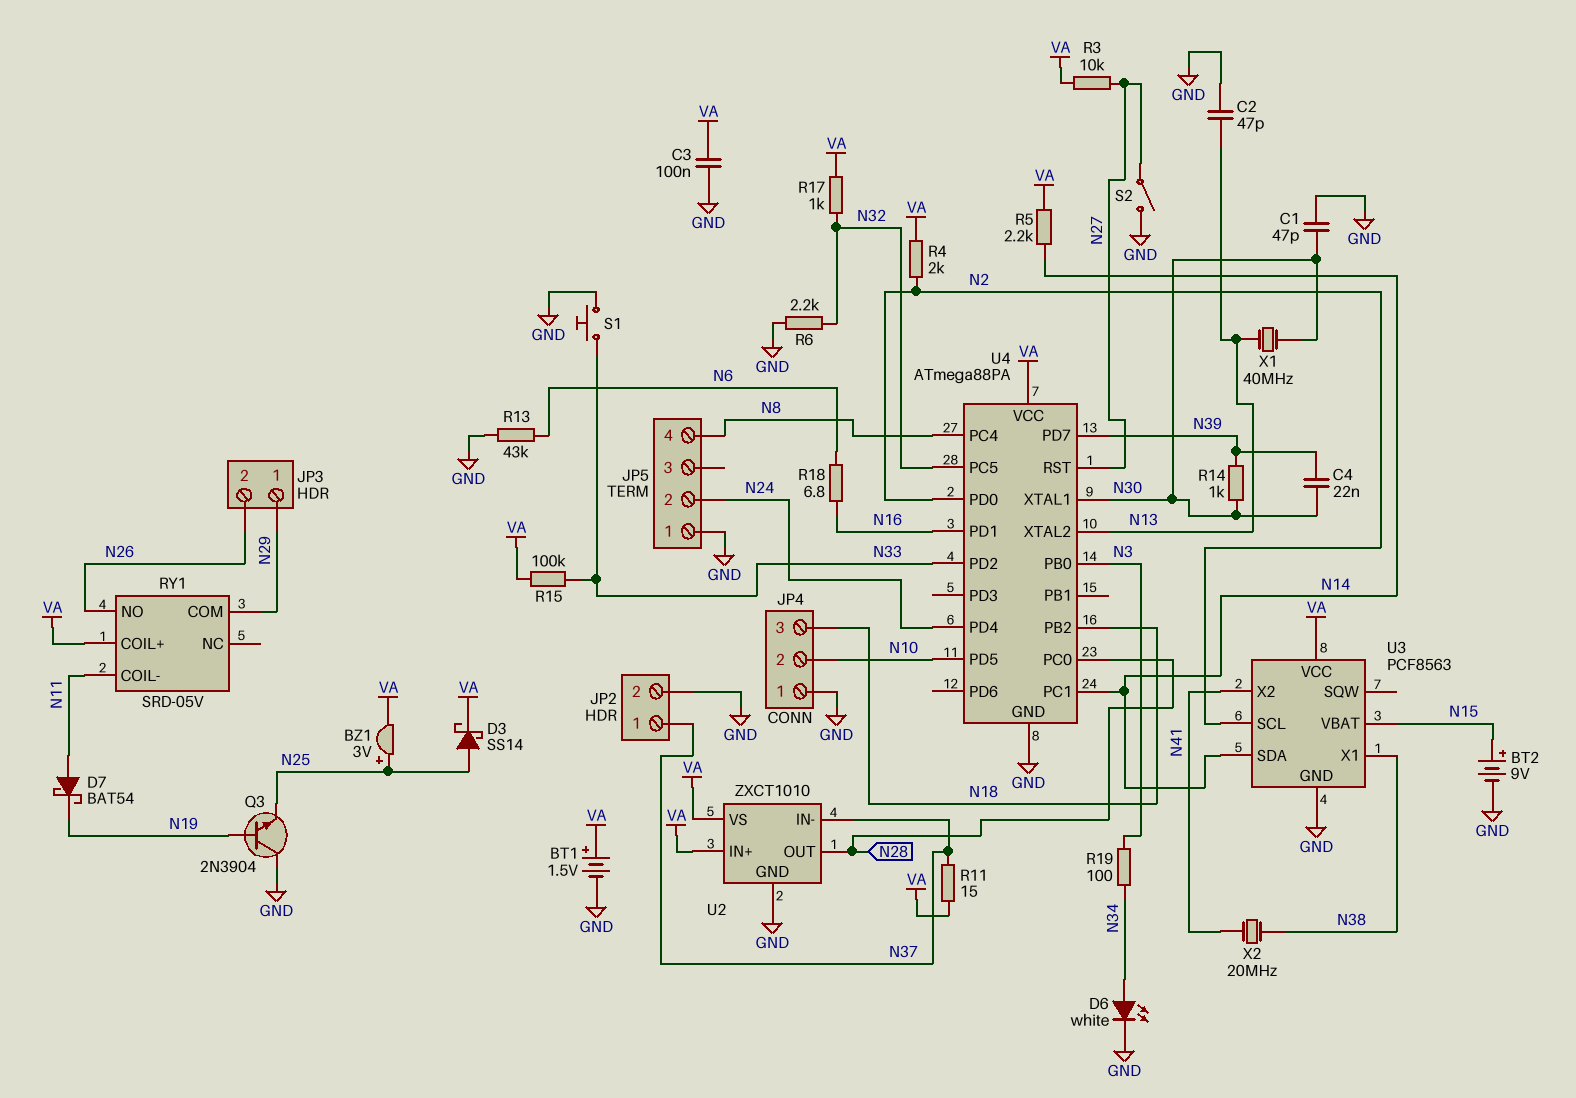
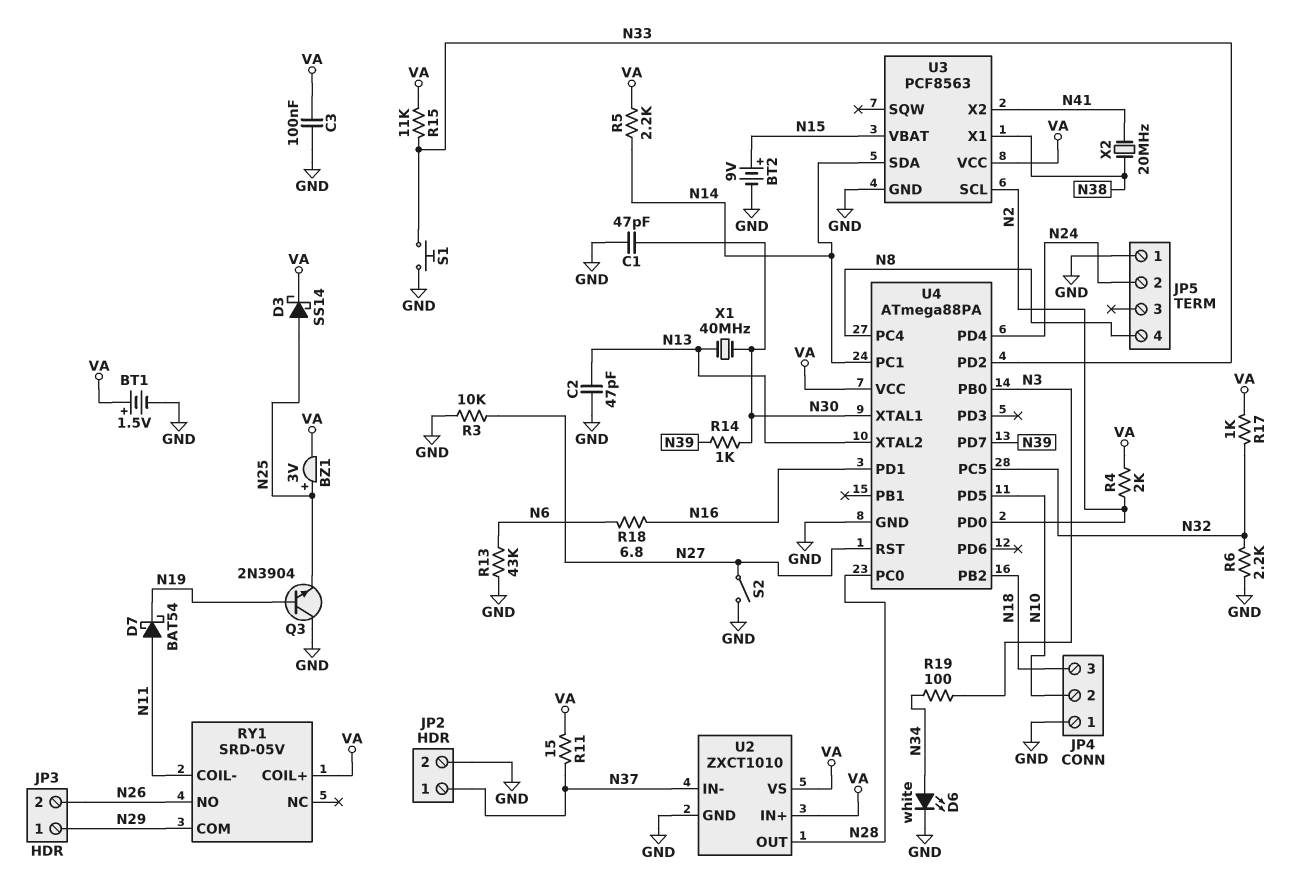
C4: 22nF (N30, N39) -> none
R3: 10k (N27, VA) -> 10k (GND, N27)
R15: 100k (N33, VA) -> 11k (N33, VA)

